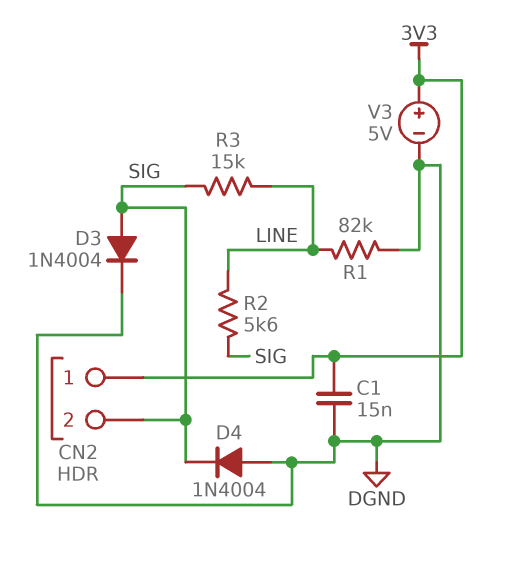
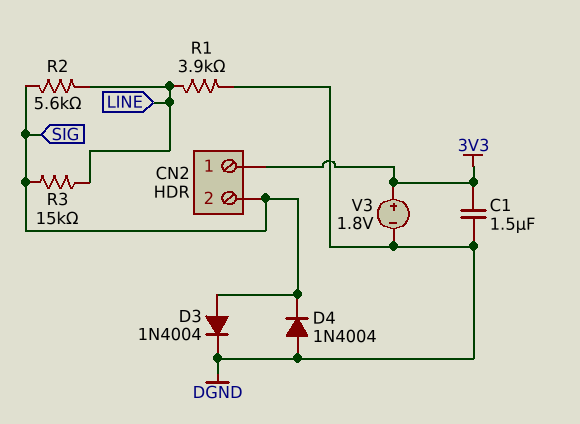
C1: 15nF (3V3, DGND) -> 1.5uF (3V3, DGND)
R1: 82k (DGND, LINE) -> 3.9k (DGND, LINE)
V3: 5V (plus 3V3, minus DGND) -> 1.8V (plus 3V3, minus DGND)

